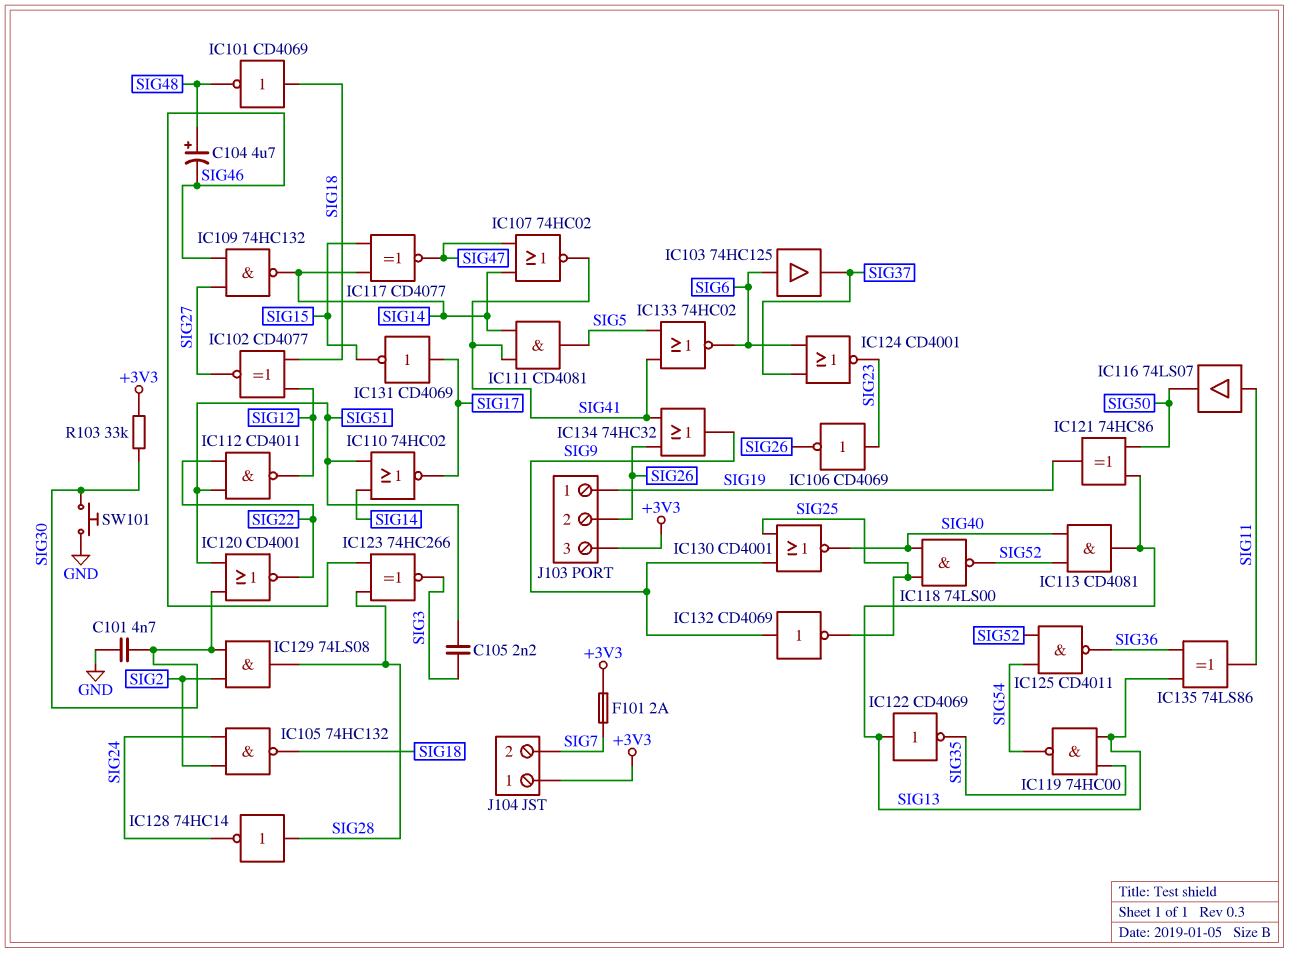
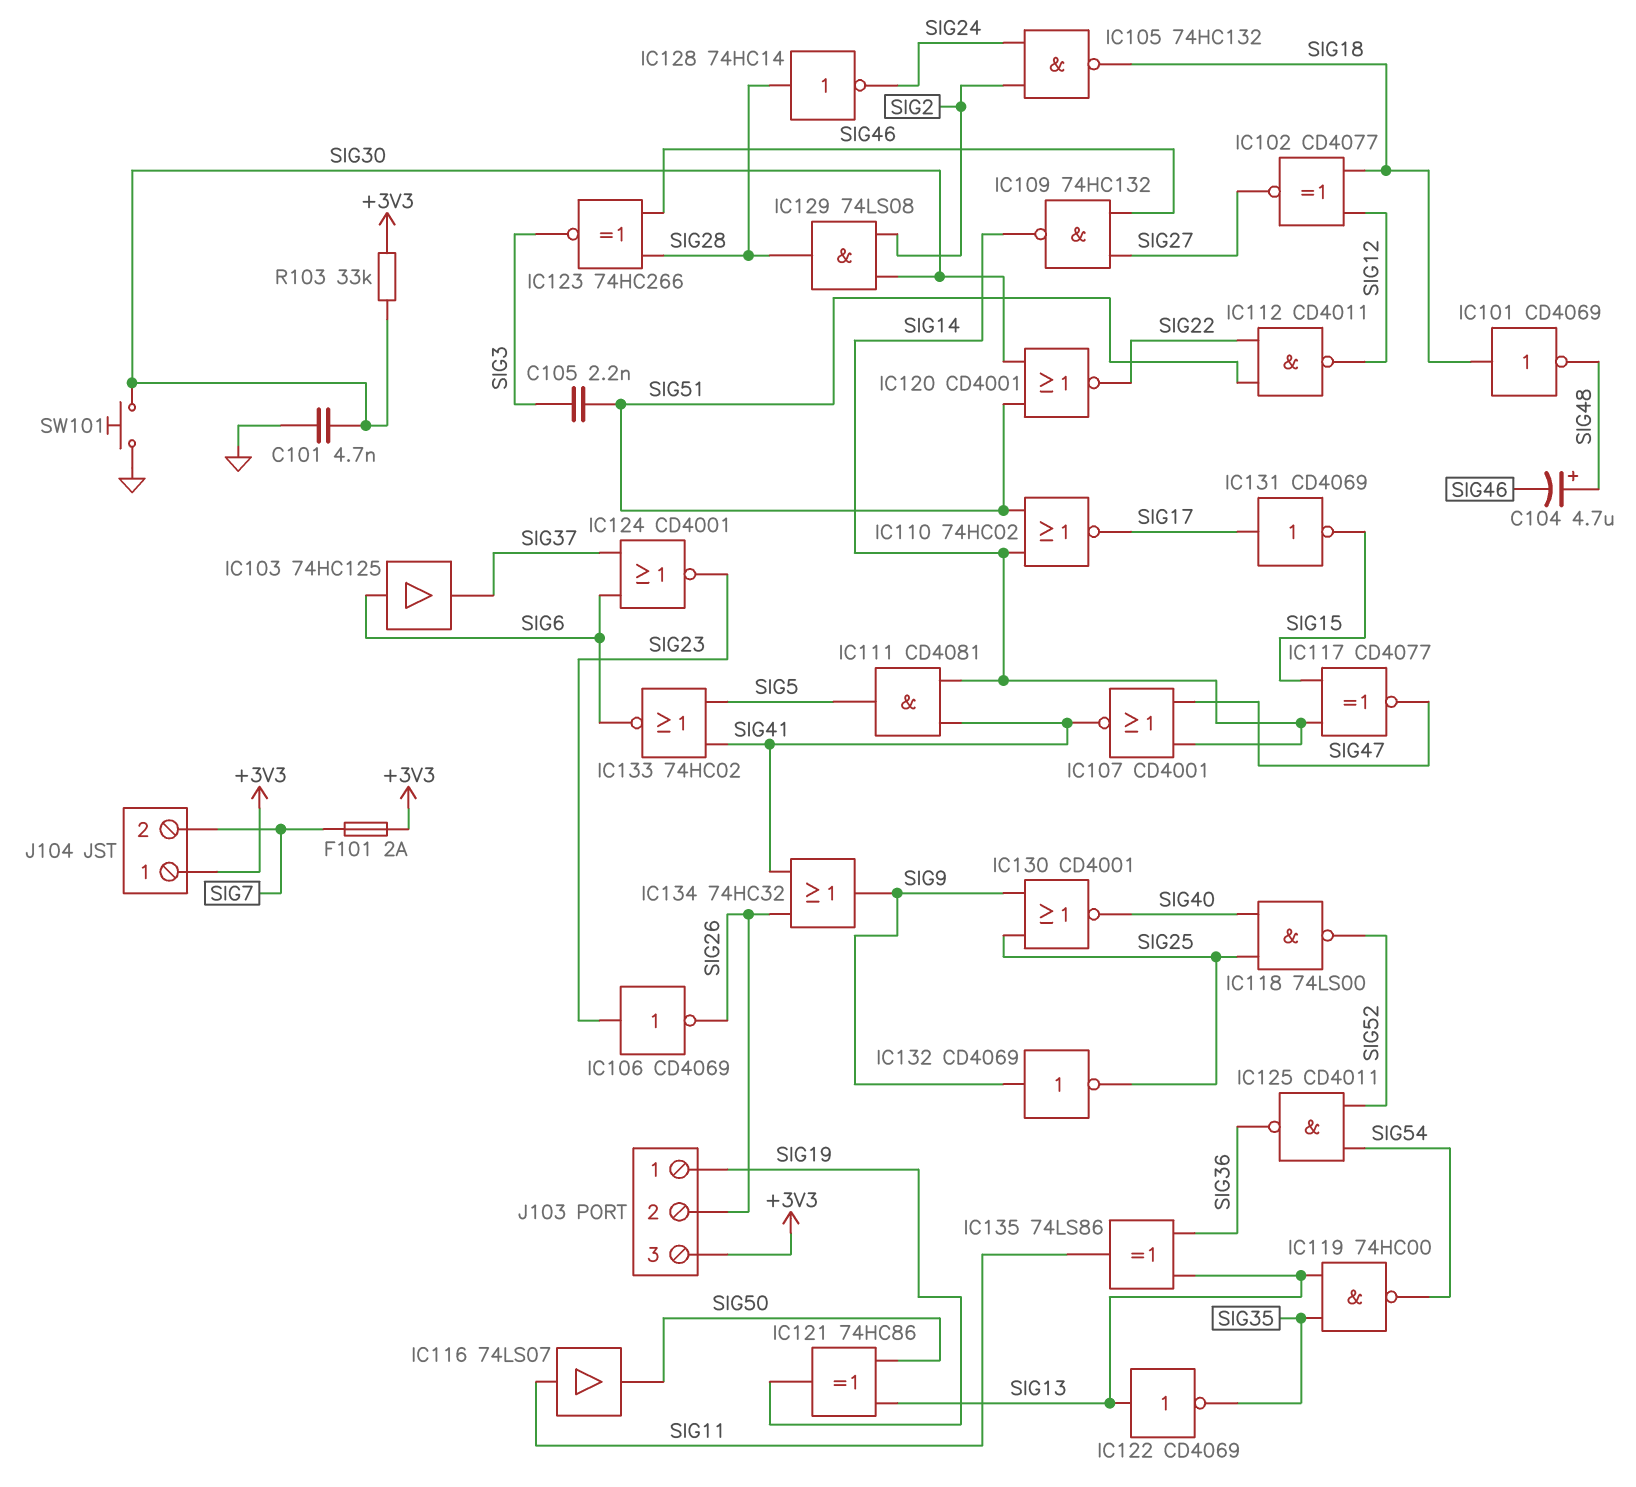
IC107: NOR 74HC02 (in SIG14, in SIG47, out SIG41) -> NOR CD4001 (in SIG14, in SIG47, out SIG41)
IC113: AND CD4081 (in SIG40, in SIG52, out SIG13) -> none

